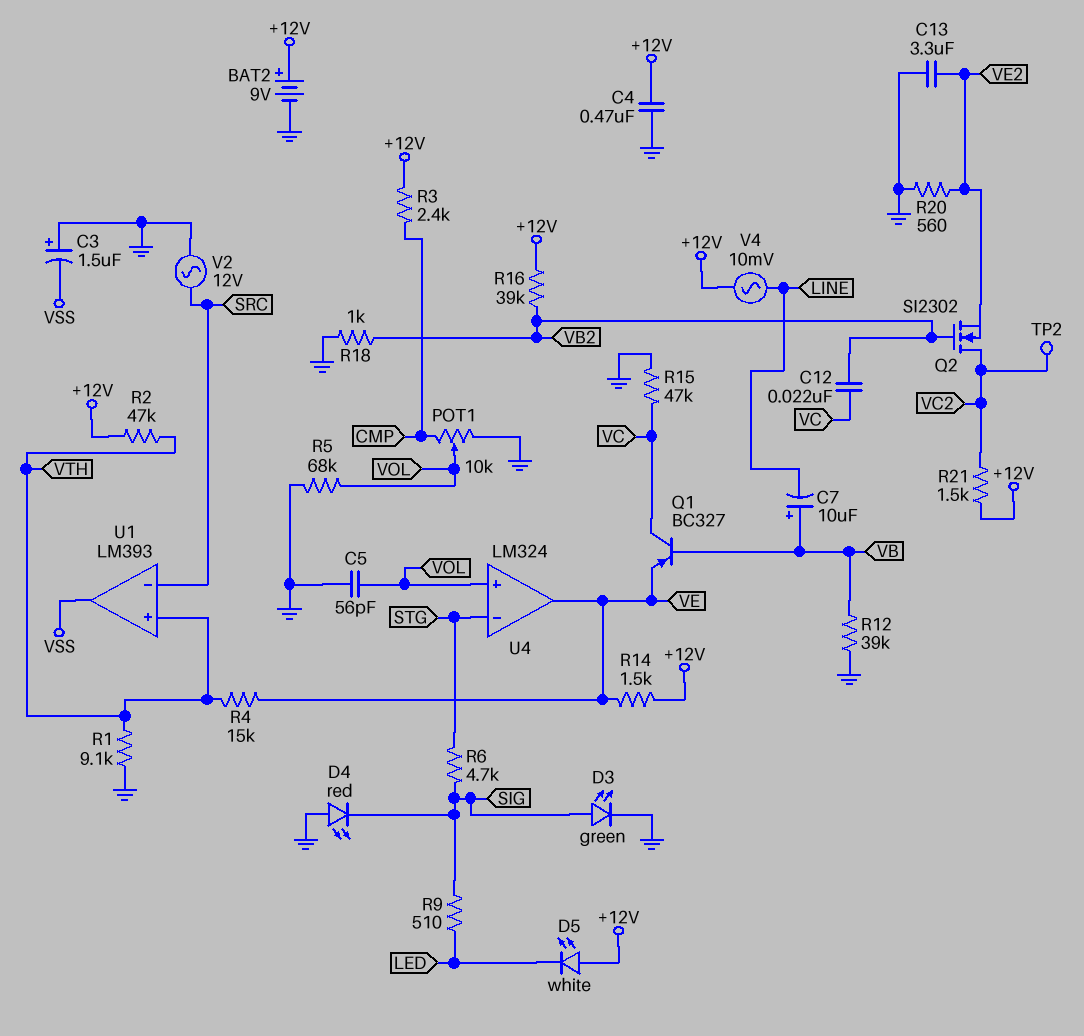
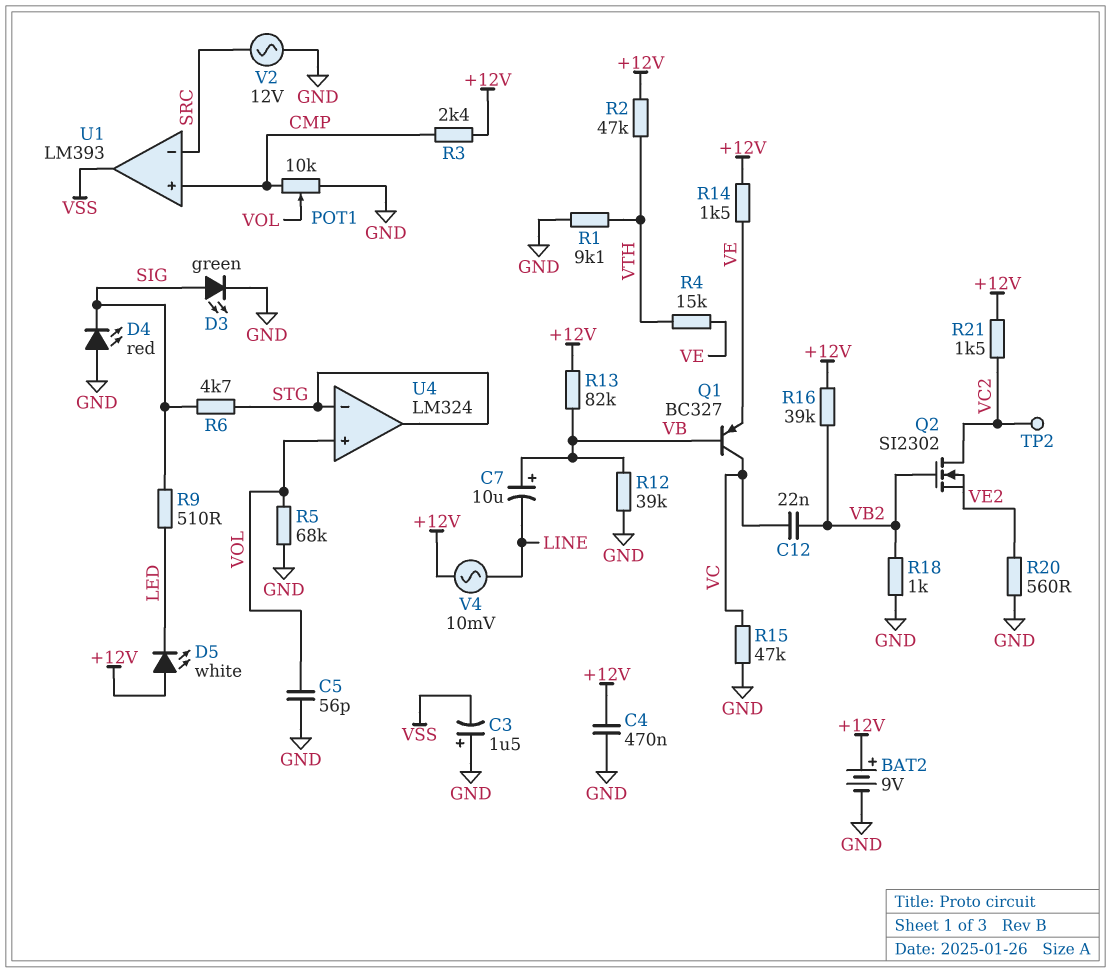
C13: 3.3uF (GND, VE2) -> none
R13: none -> 82k (+12V, VB)
U1 pin in+: VTH -> CMP
U4 pin out: VE -> STG

